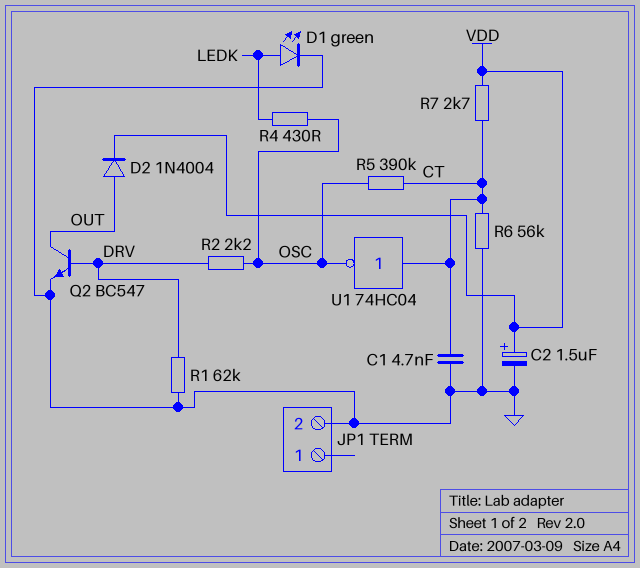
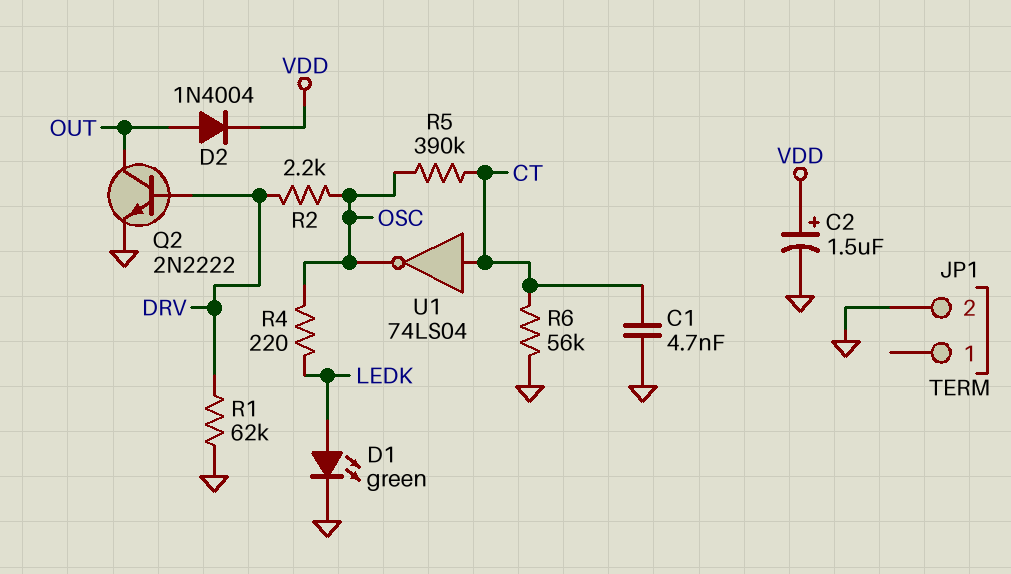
Q2: NPN BC547 (B DRV, C OUT, E GND) -> NPN 2N2222 (B DRV, C OUT, E GND)
R4: 430 (LEDK, OSC) -> 220 (LEDK, OSC)
R7: 2.7k (CT, VDD) -> none
U1: NOT 74HC04 (in CT, out OSC) -> NOT 74LS04 (in CT, out OSC)

